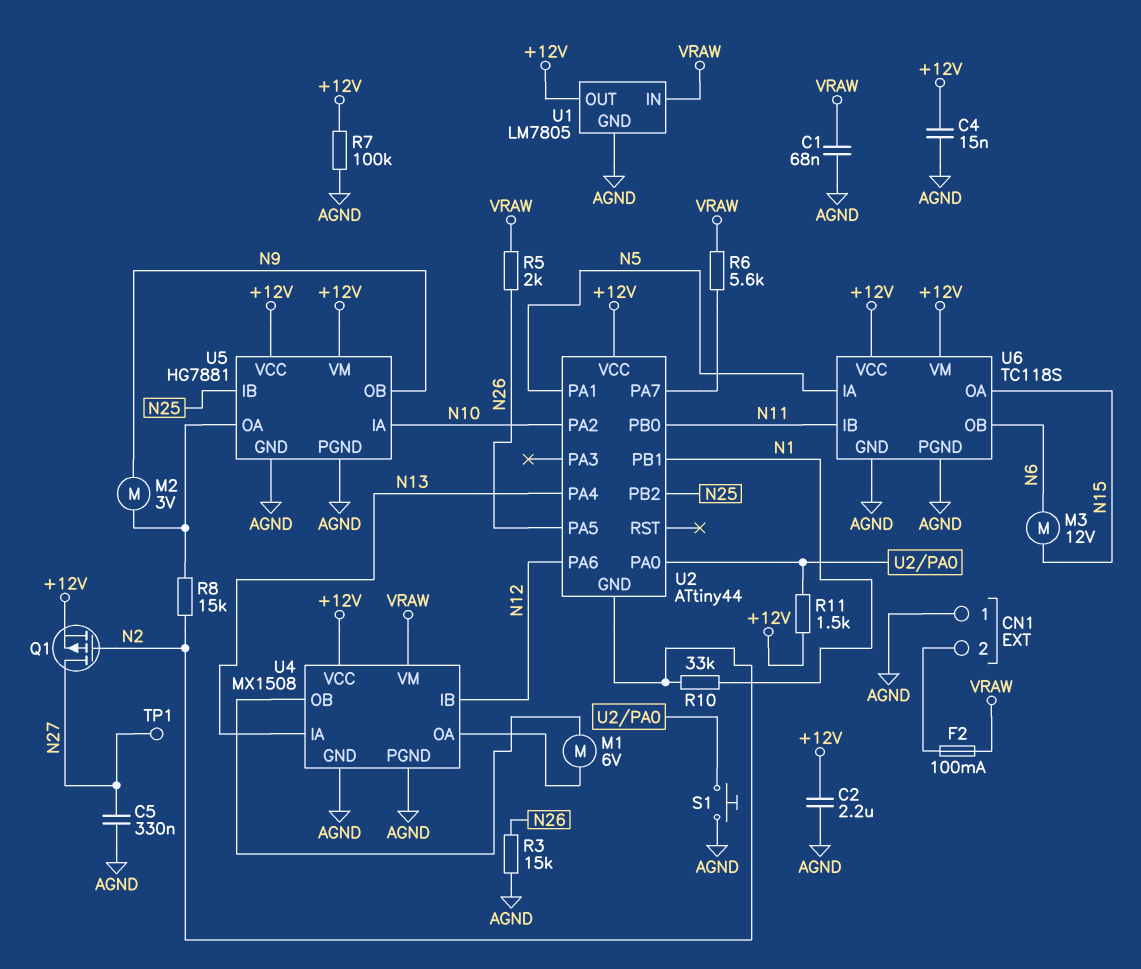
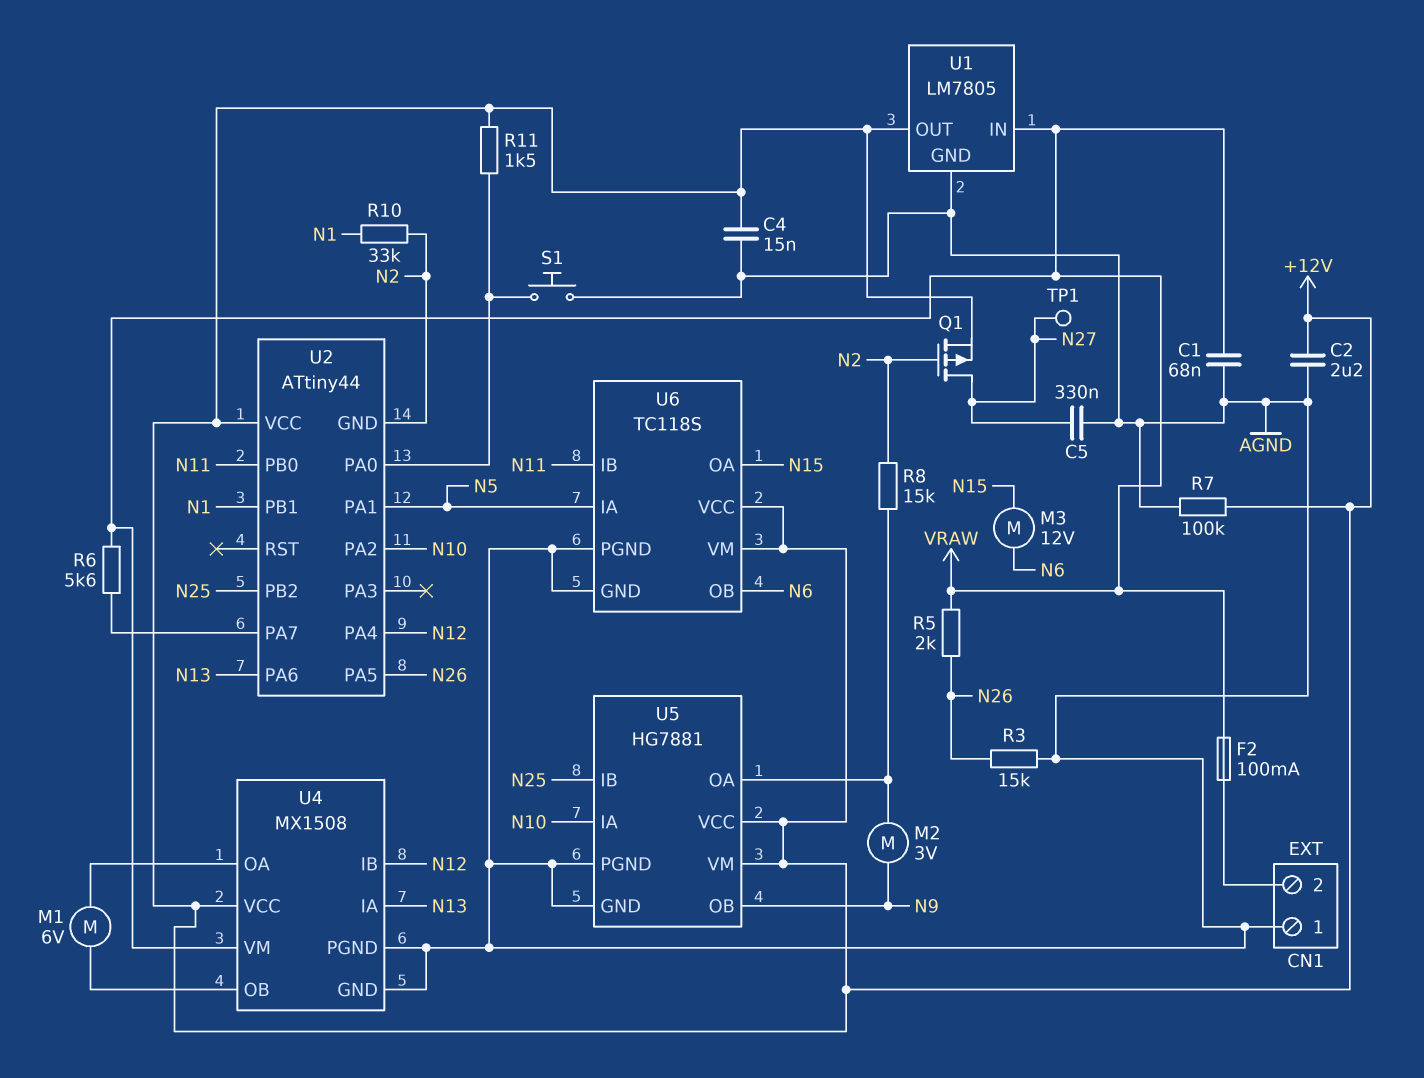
U2 pin PA4: N13 -> N12
U2 pin PA6: N12 -> N13

